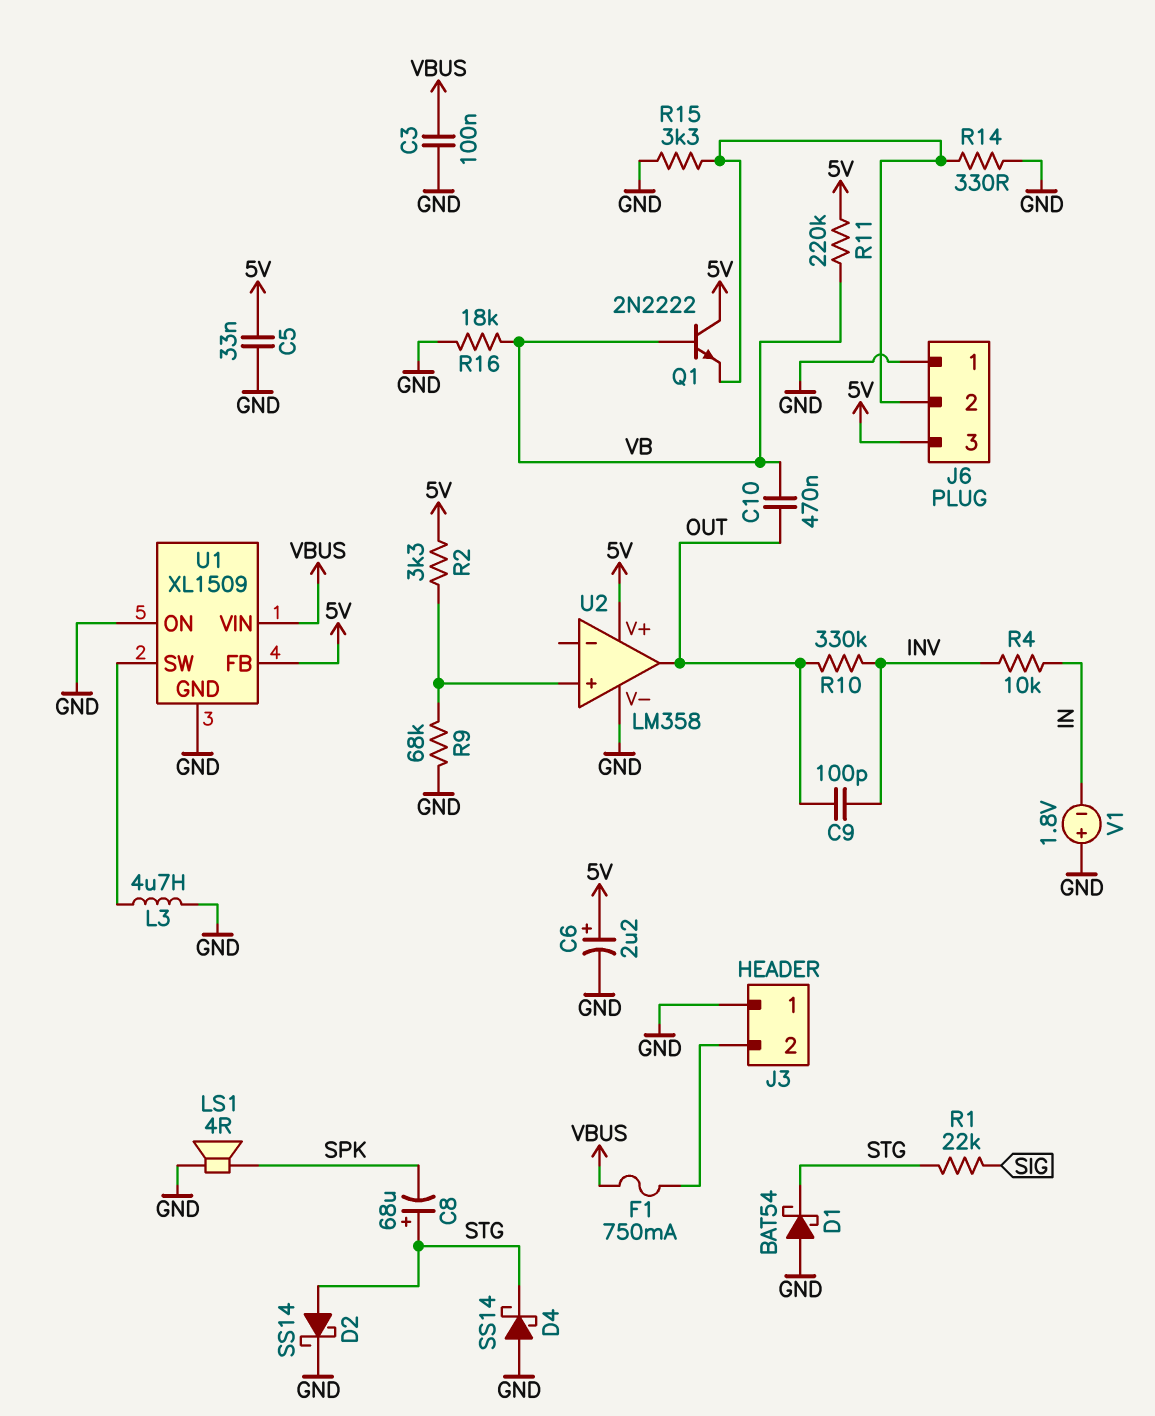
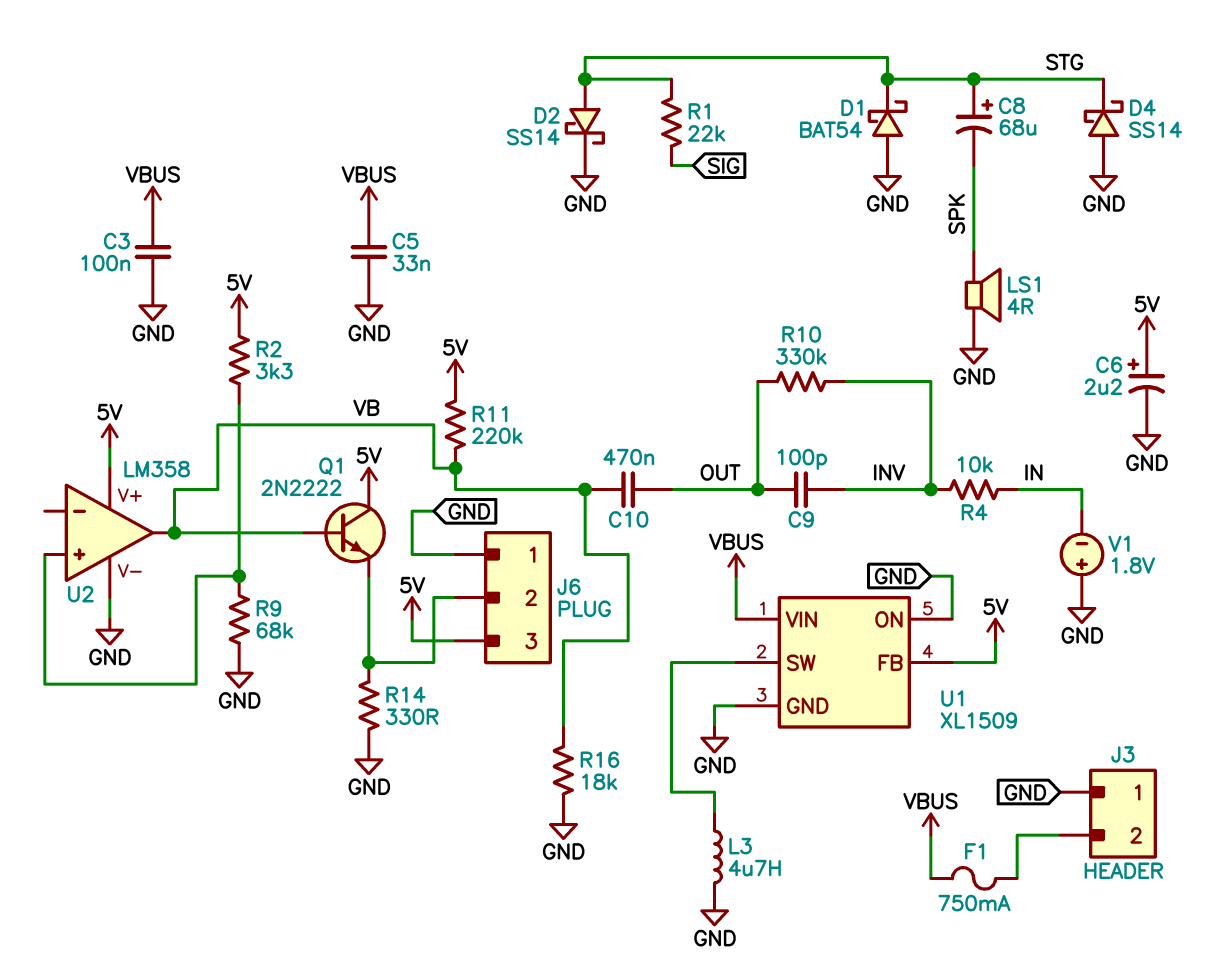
C5: 33nF (5V, GND) -> 33nF (GND, VBUS)
R15: 3.3k (GND, J6/2) -> none
U2 pin out: OUT -> VB

